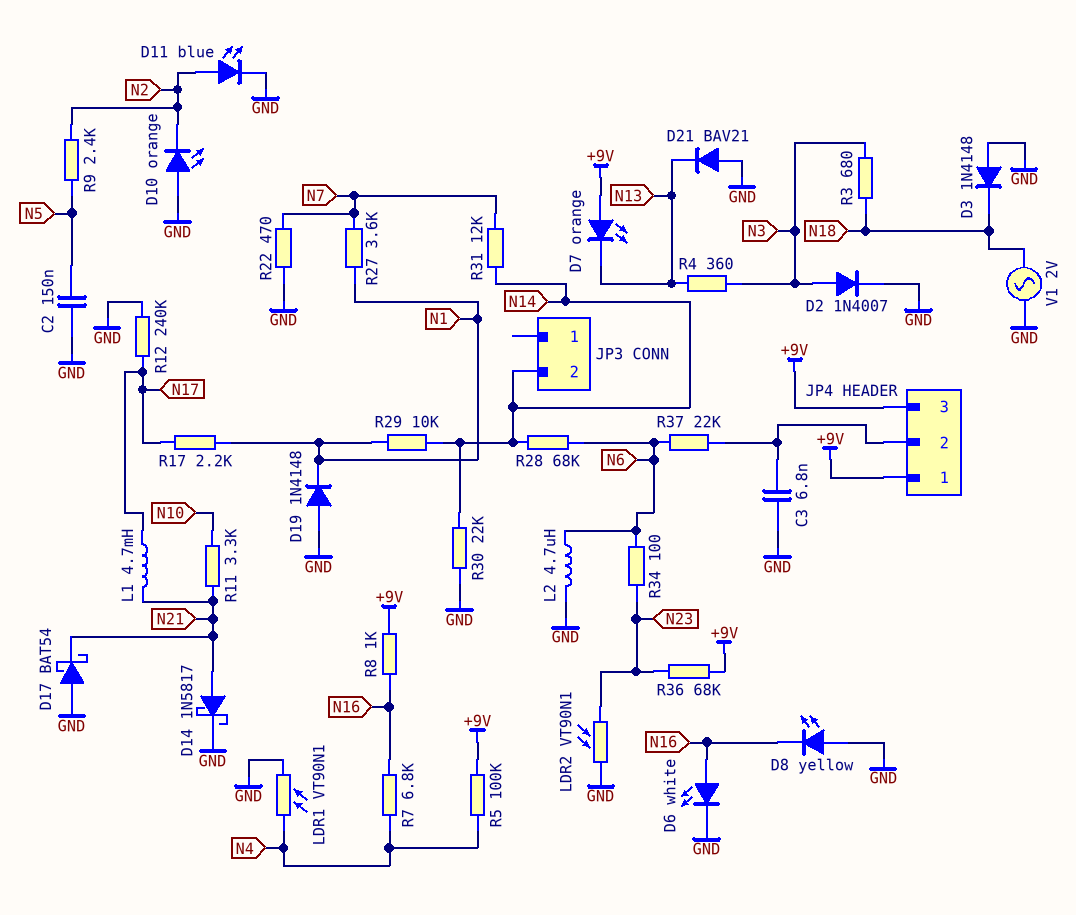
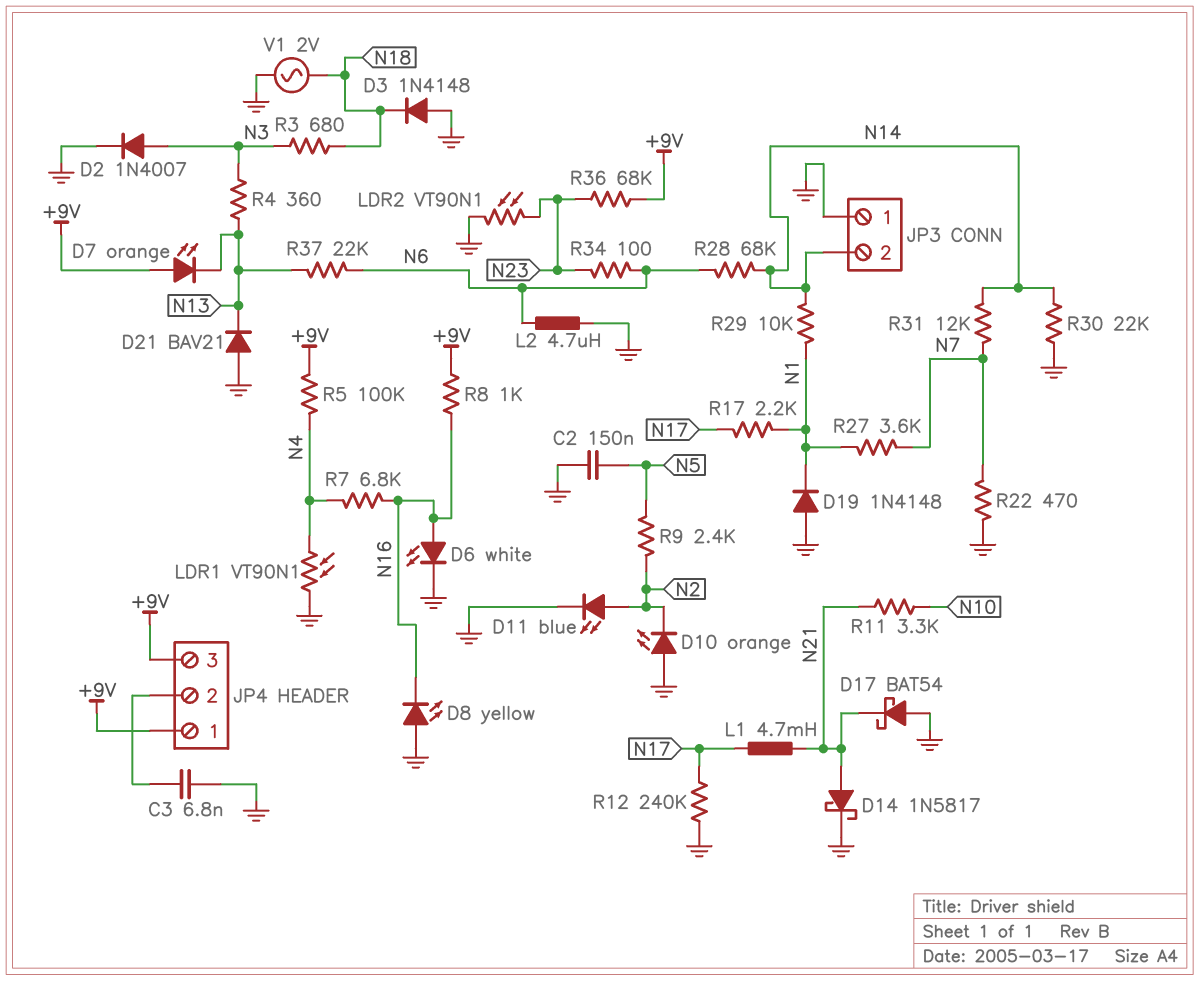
JP3 pin 1: none -> GND
R37: 22k (JP4/2, N6) -> 22k (N6, N13)

